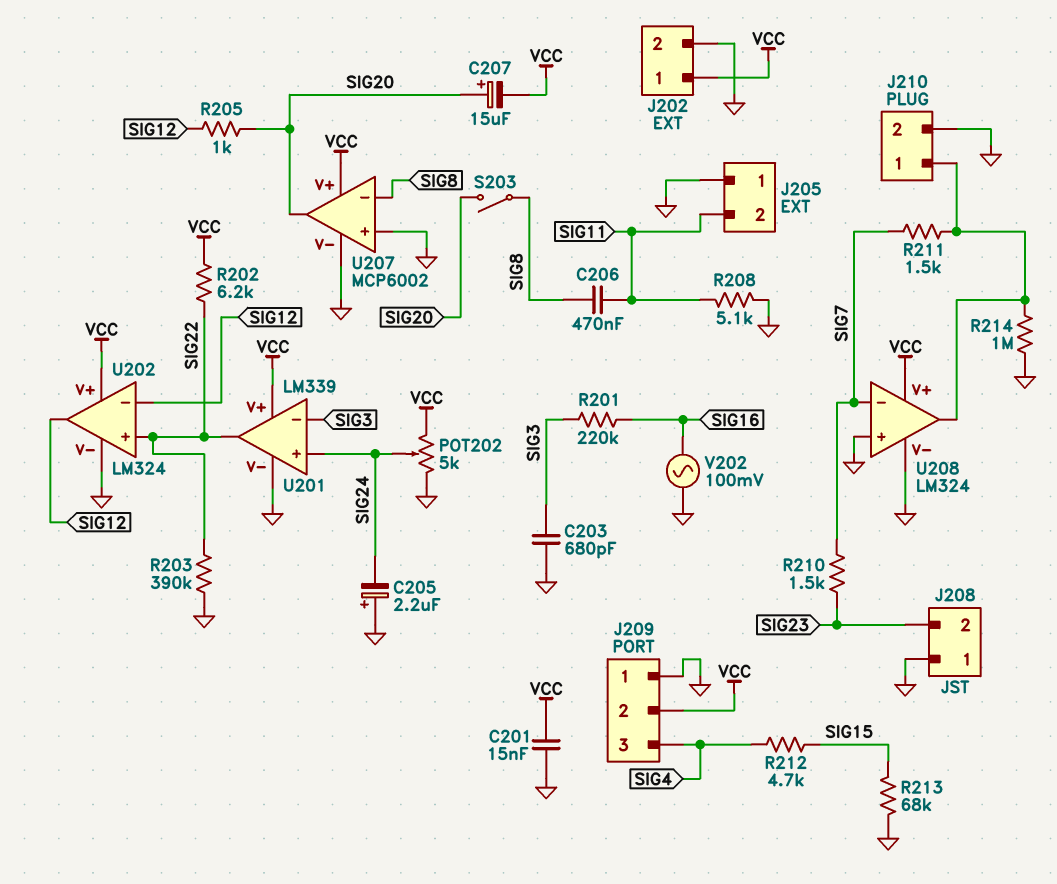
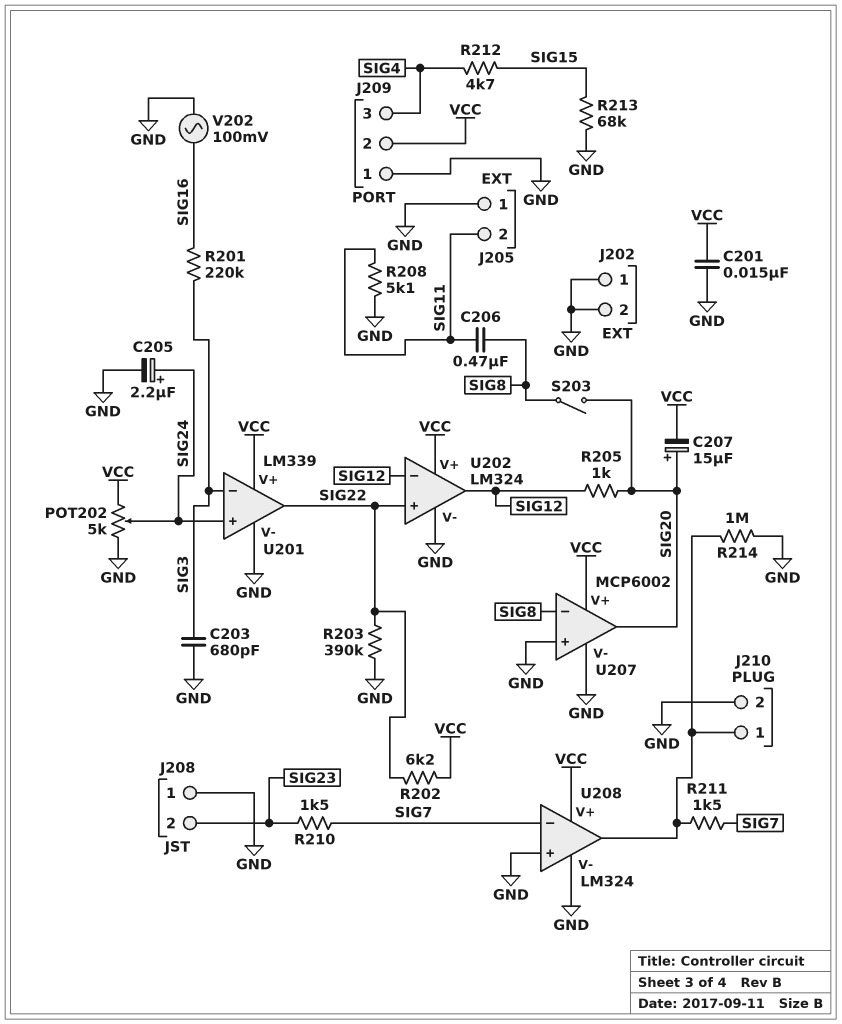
C205: 2.2uF (plus GND, minus SIG24) -> 2.2uF (plus SIG24, minus GND)
J202 pin 1: VCC -> GND

